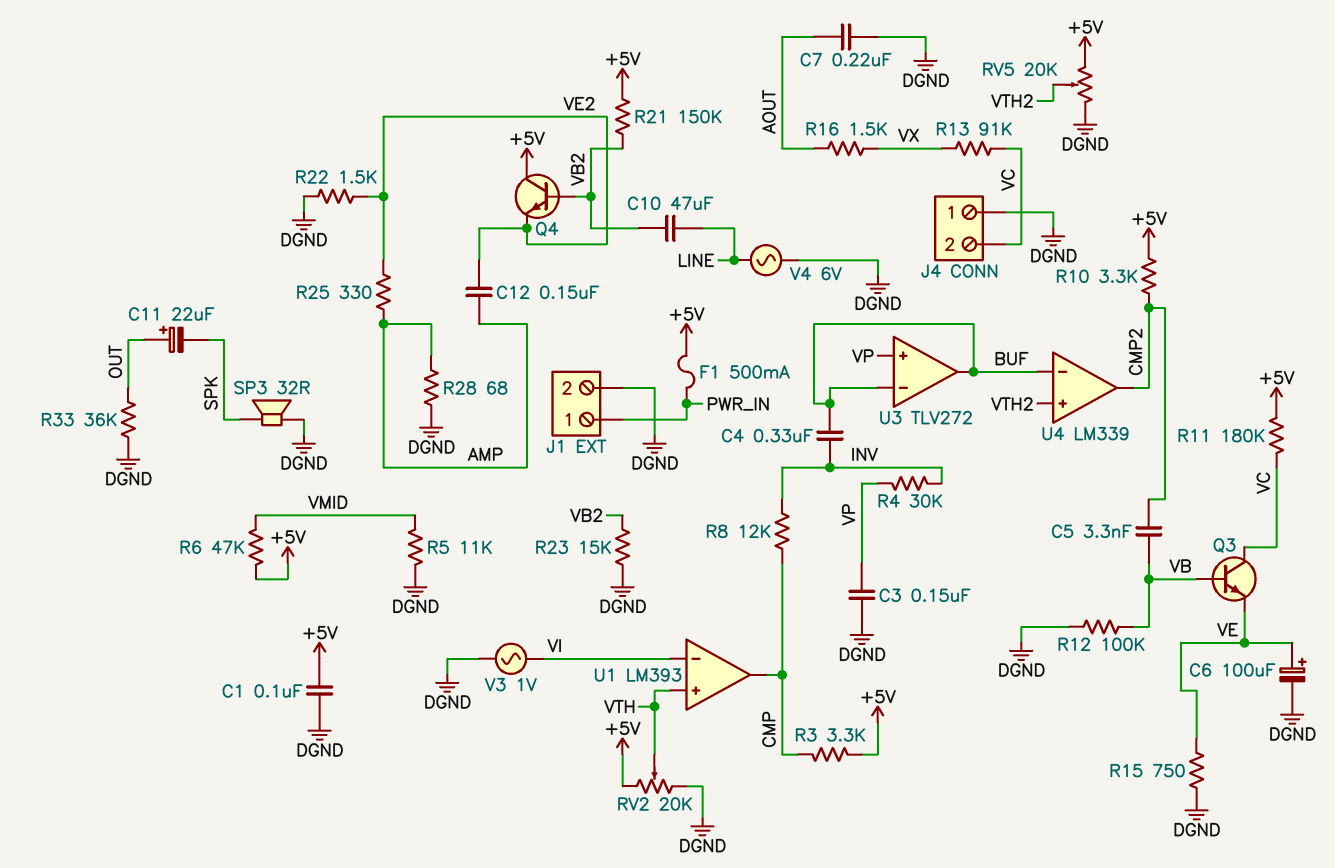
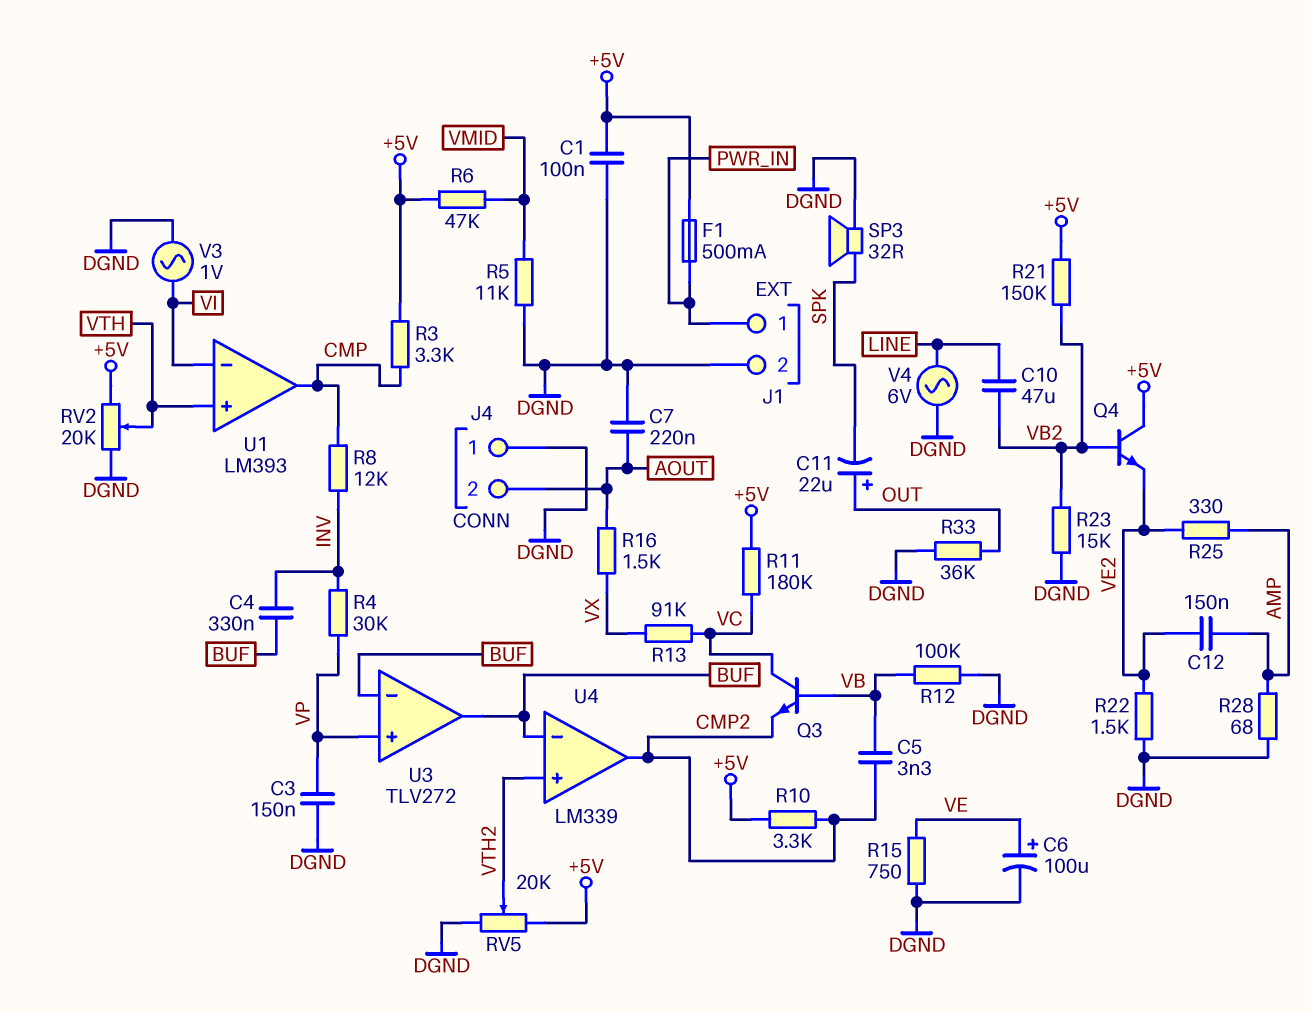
J4 pin 2: VC -> AOUT
Q3: NPN (B VB, C VC, E VE) -> NPN (B VB, C VC, E CMP2)

